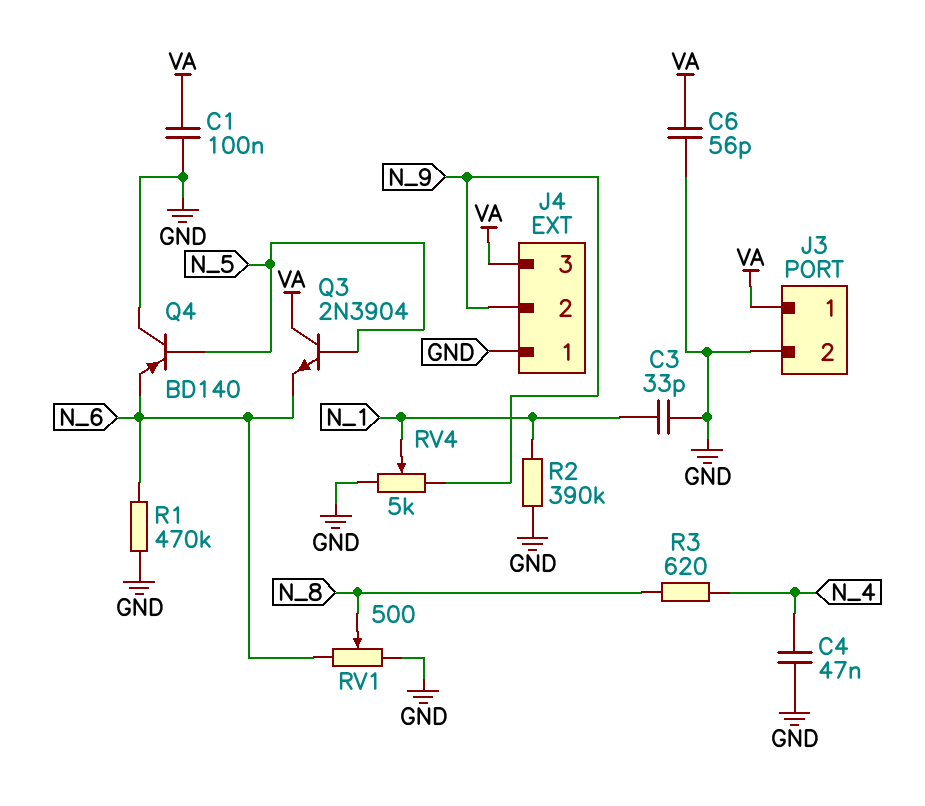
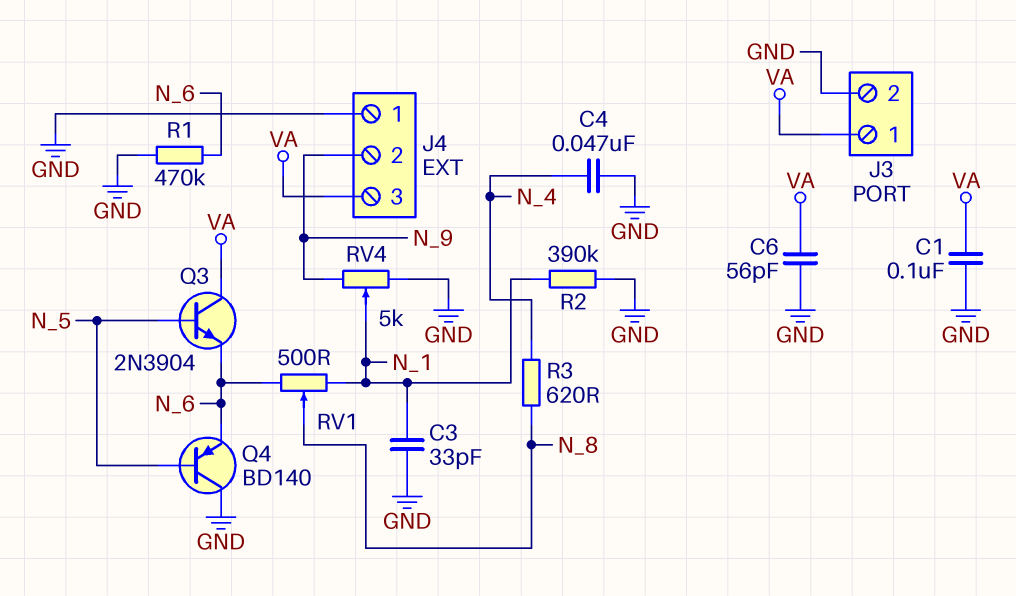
RV1: 500 (GND, N_6, wiper N_8) -> 500 (N_1, N_6, wiper N_8)

